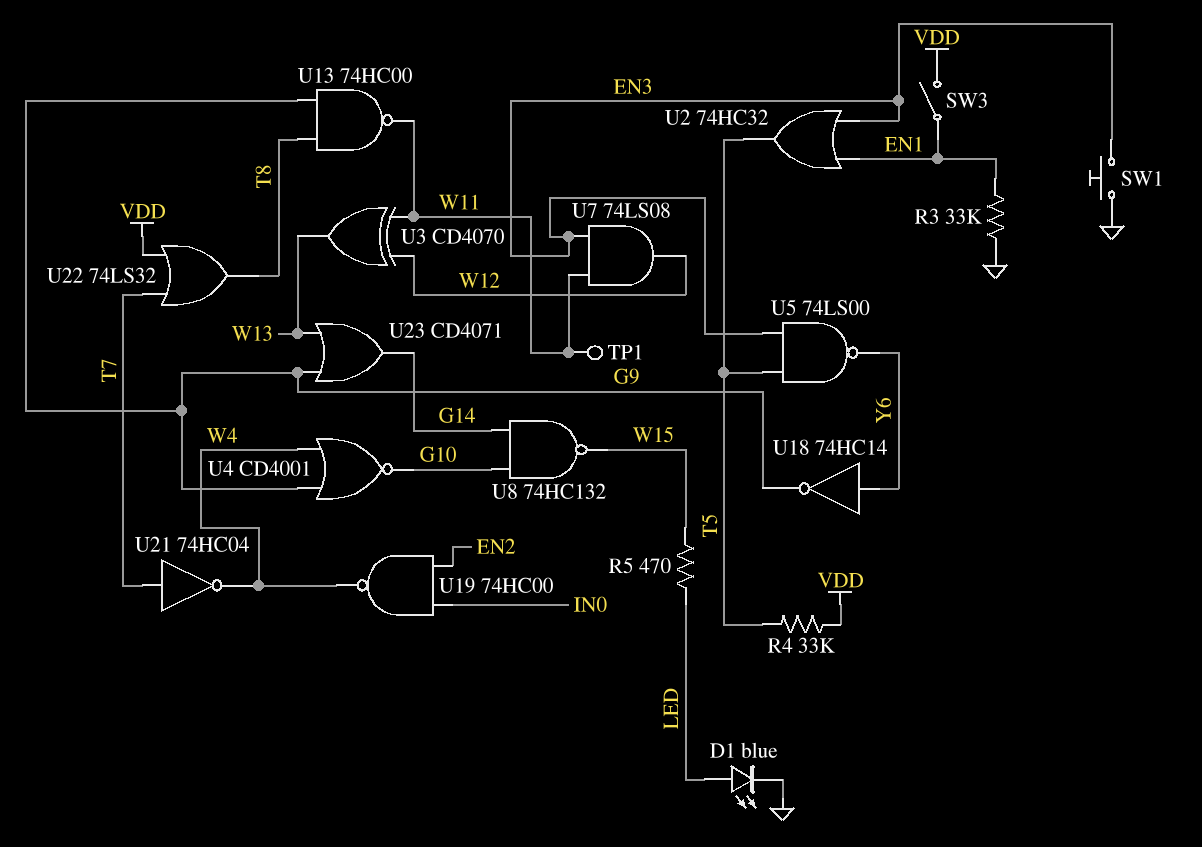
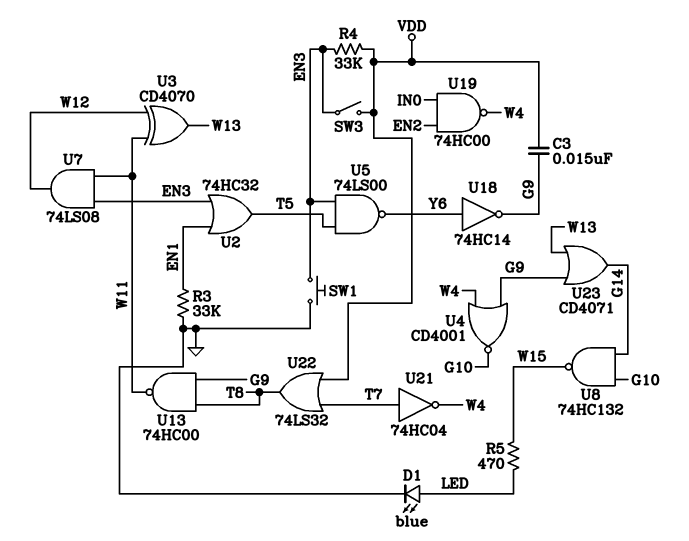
C3: none -> 15nF (G9, VDD)
R4: 33k (T5, VDD) -> 33k (EN3, VDD)
SW3: switch (EN1, VDD) -> switch (EN3, VDD)
TP1: test point (W11) -> none

